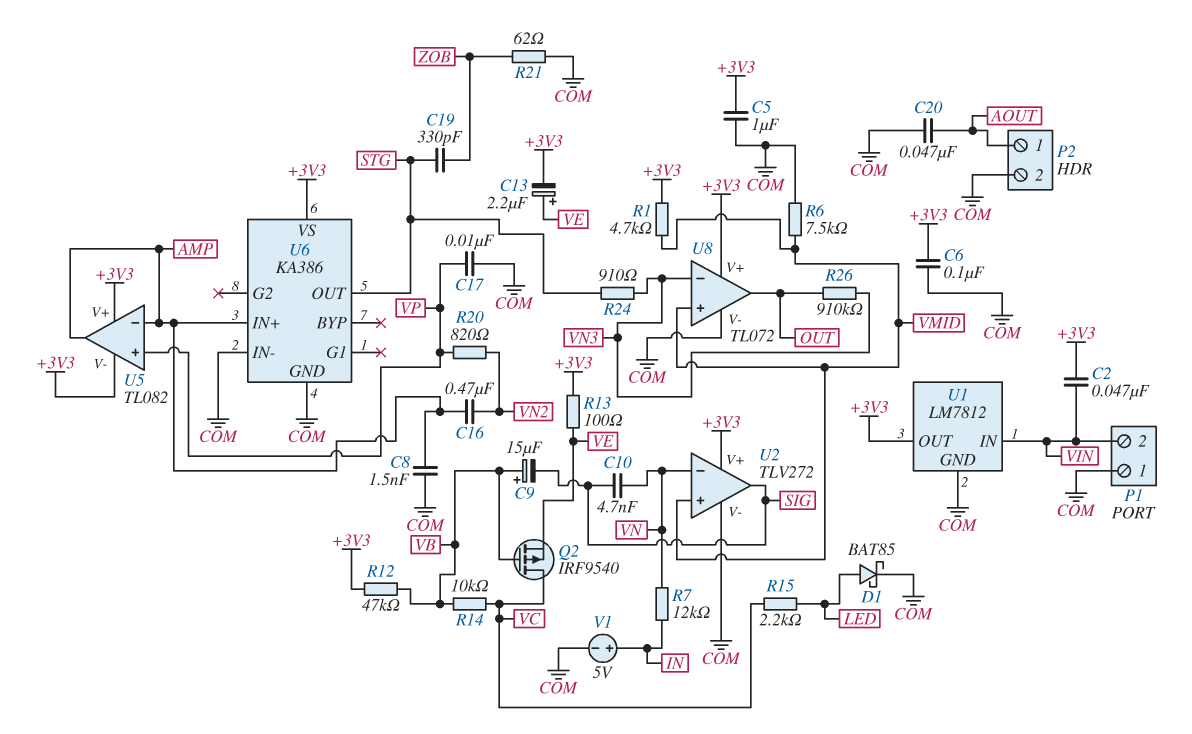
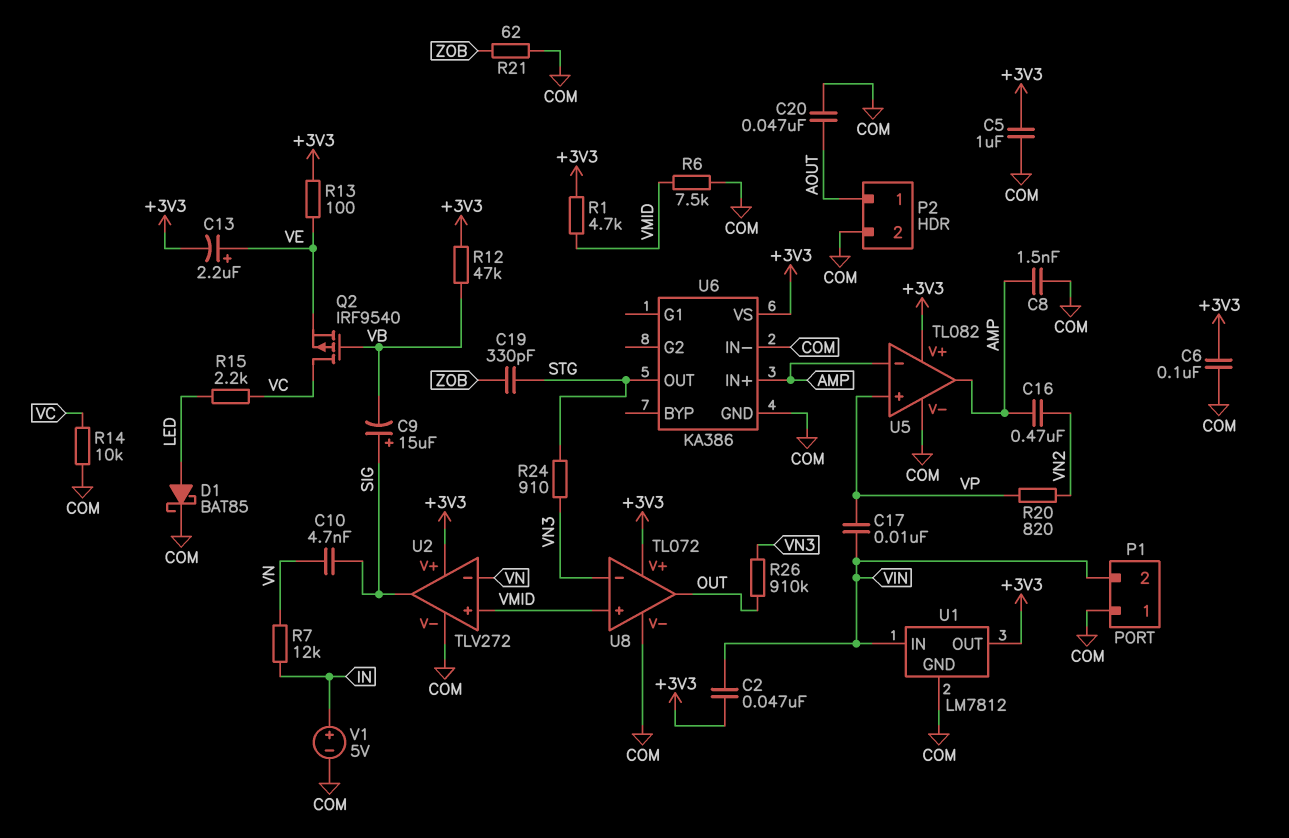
C9: 15uF (plus VB, minus SIG) -> 15uF (plus SIG, minus VB)
C17: 10nF (COM, VP) -> 10nF (VIN, VP)
R14: 10k (VB, VC) -> 10k (COM, VC)
U5 pin V-: +3V3 -> COM

